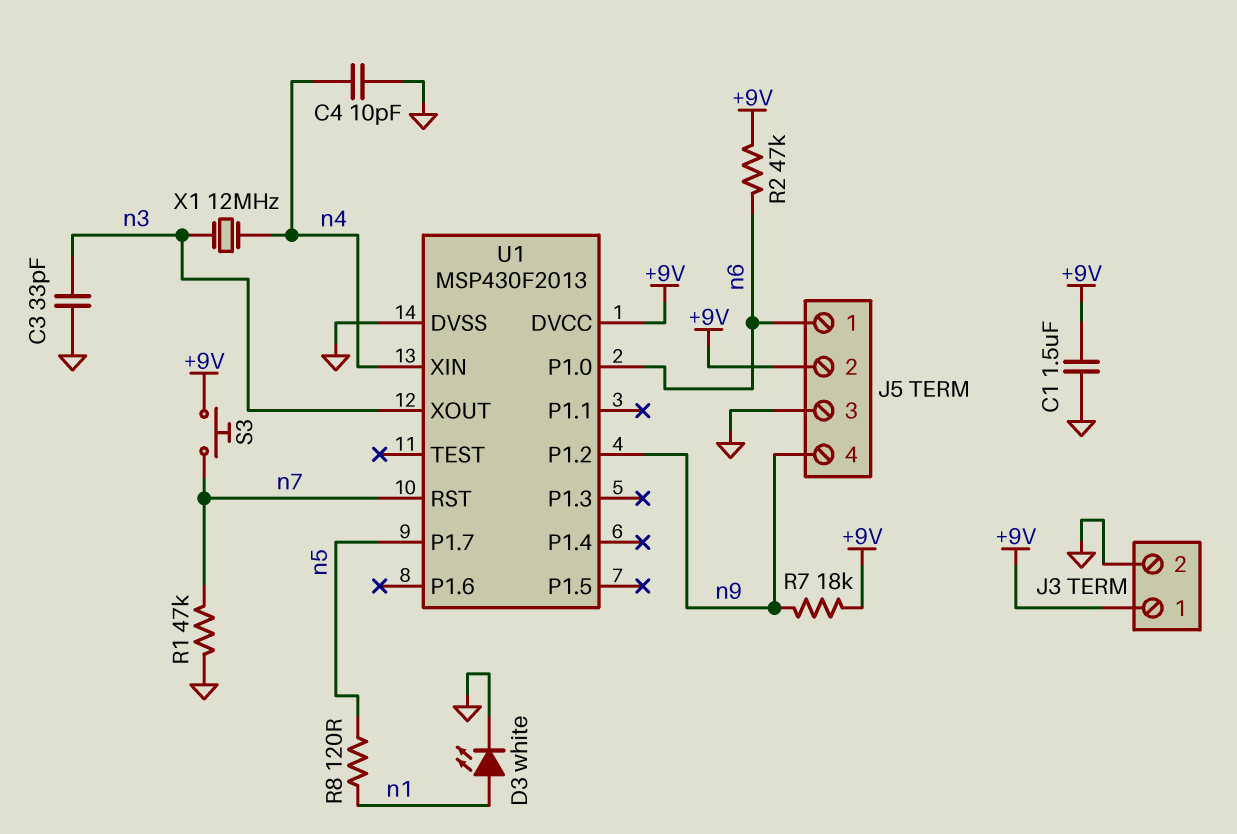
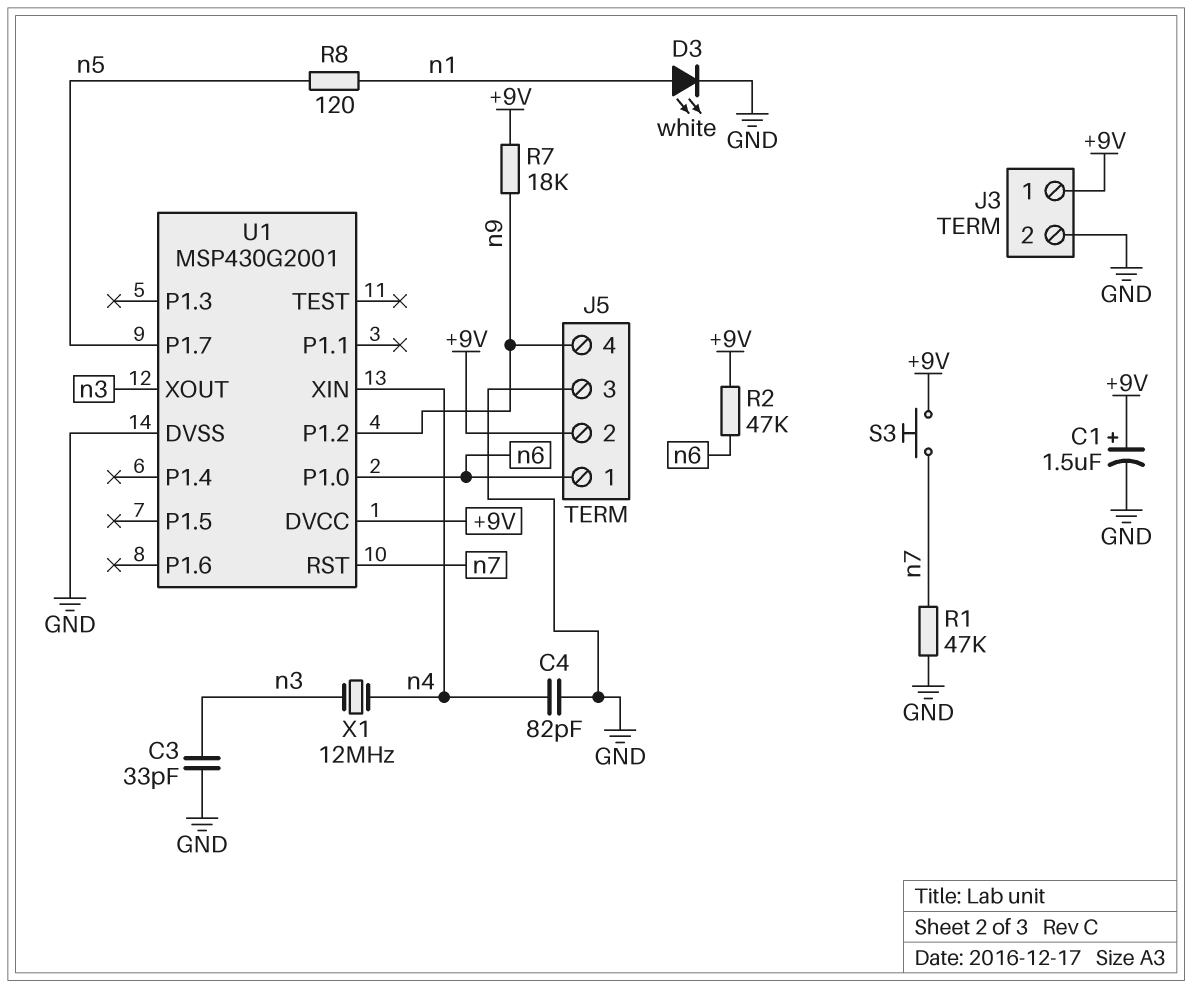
C1: 1.5uF (+9V, GND) -> 1.5uF (plus +9V, minus GND)
C4: 10pF (GND, n4) -> 82pF (GND, n4)
U1: MSP430F2013 -> MSP430G2001

